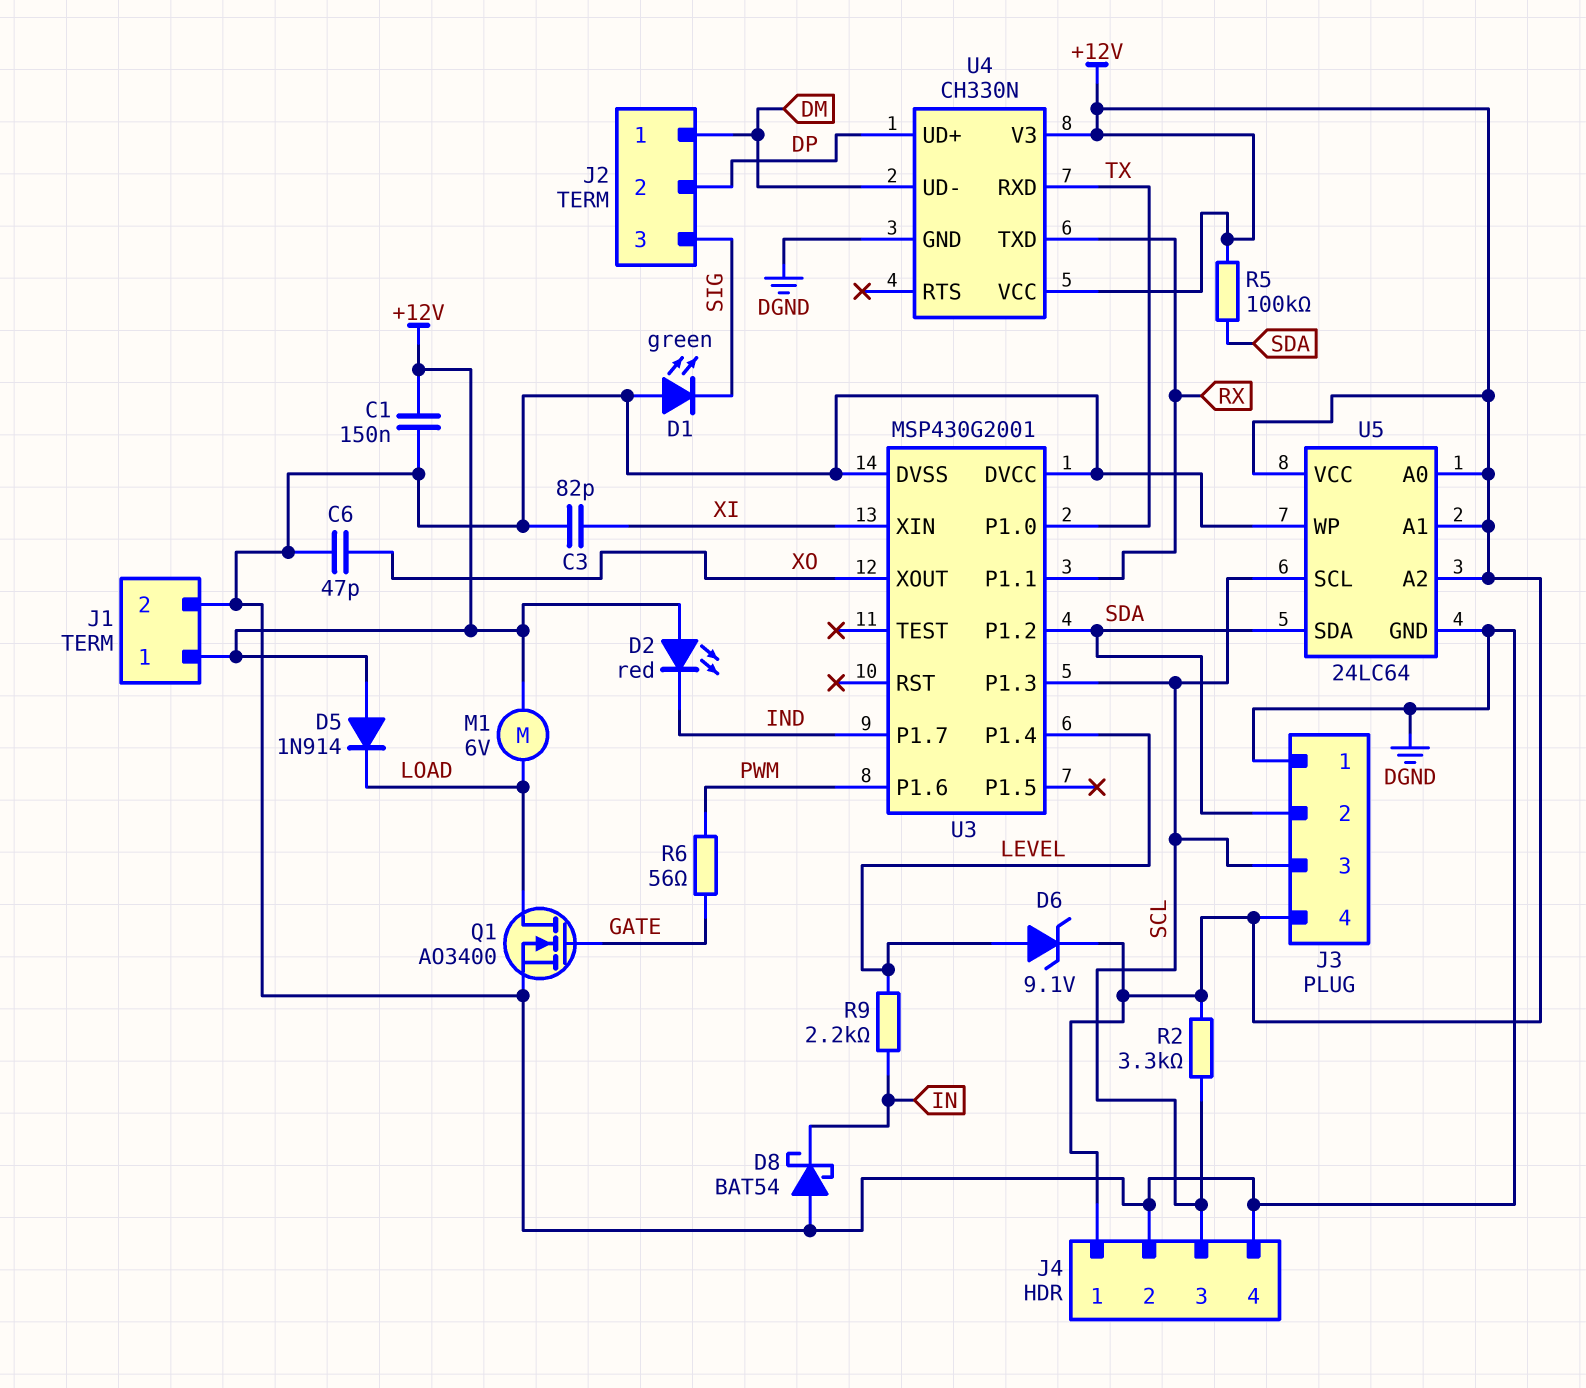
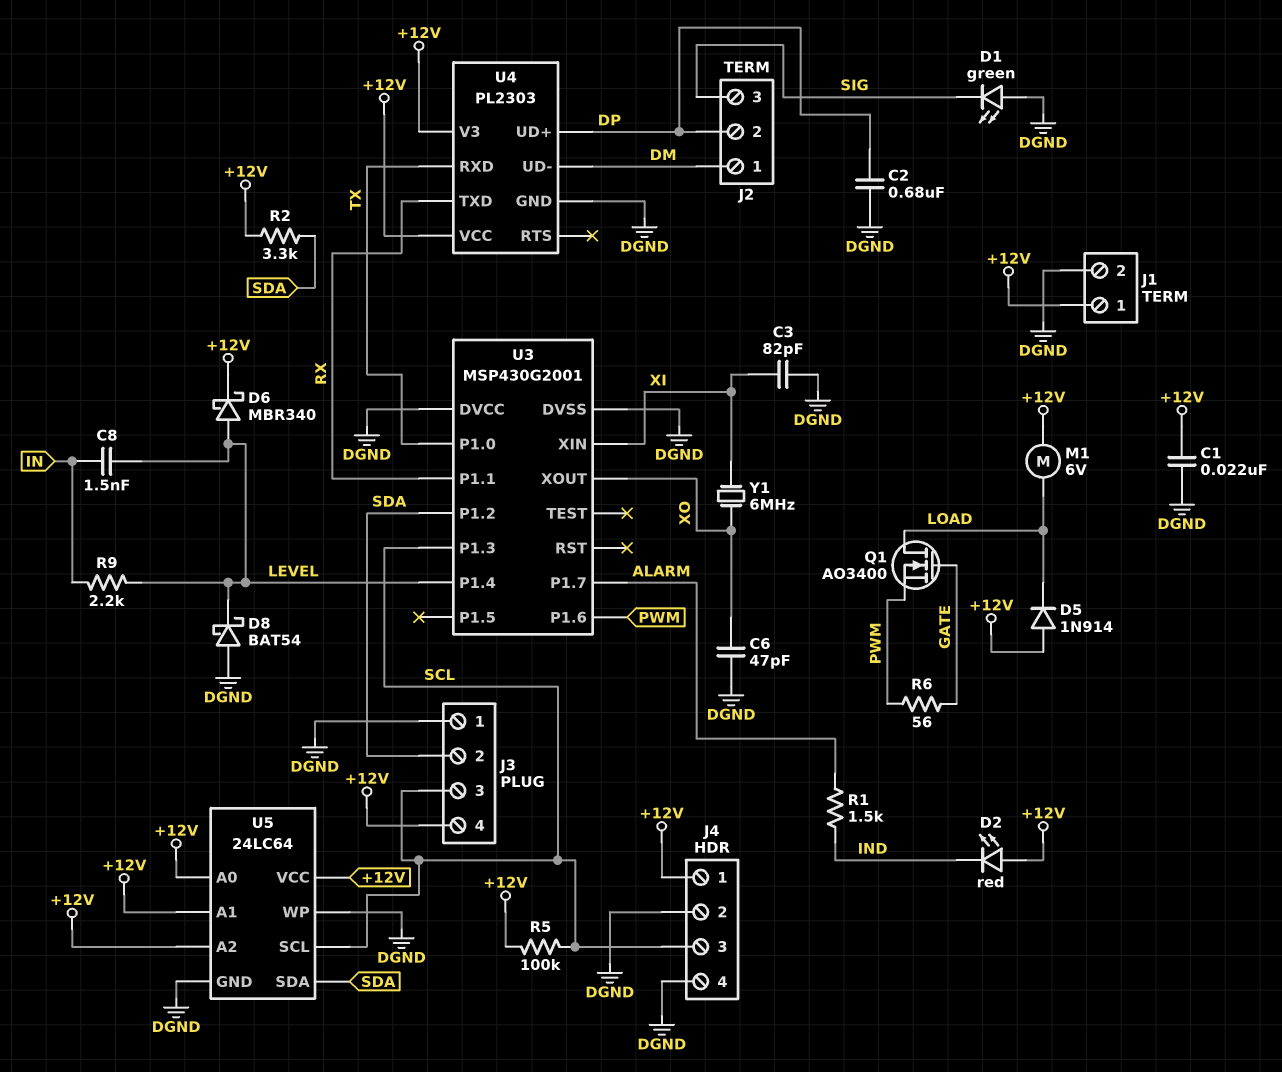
C1: 150nF (+12V, DGND) -> 22nF (+12V, DGND)
C2: none -> 680nF (DGND, DP)
C8: none -> 1.5nF (IN, LEVEL)
D6: zener 9.1V (A LEVEL, K +12V) -> schottky MBR340 (A LEVEL, K +12V)
D8: schottky BAT54 (A DGND, K IN) -> schottky BAT54 (A DGND, K LEVEL)
Q1: NMOS AO3400 (G GATE, D LOAD, S DGND) -> NMOS AO3400 (G GATE, D LOAD, S PWM)
R1: none -> 1.5k (ALARM, IND)
R2: 3.3k (+12V, SCL) -> 3.3k (+12V, SDA)
R5: 100k (+12V, SDA) -> 100k (+12V, SCL)
U3 pin P1.7: IND -> ALARM
U4: CH330N -> PL2303
Y1: none -> 6MHz (XI, XO)

